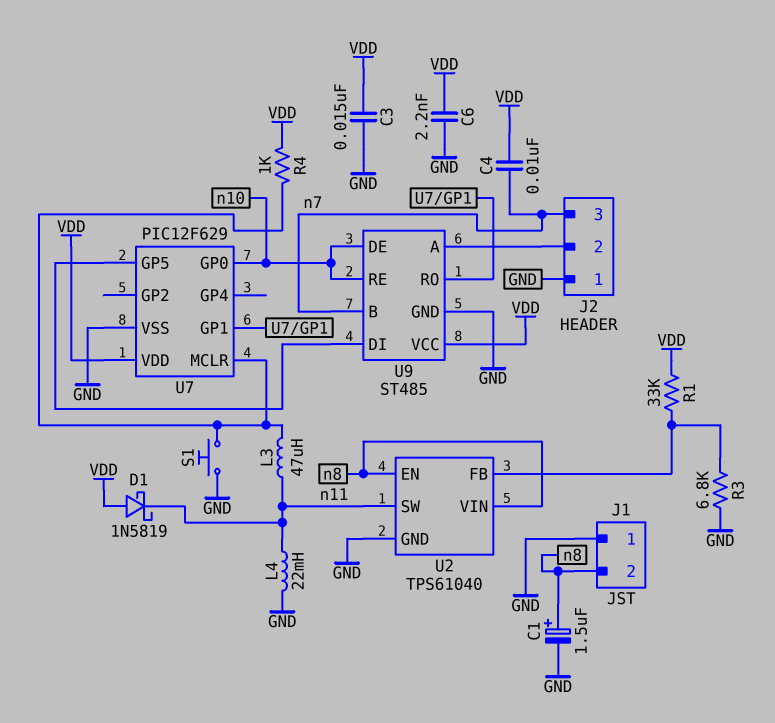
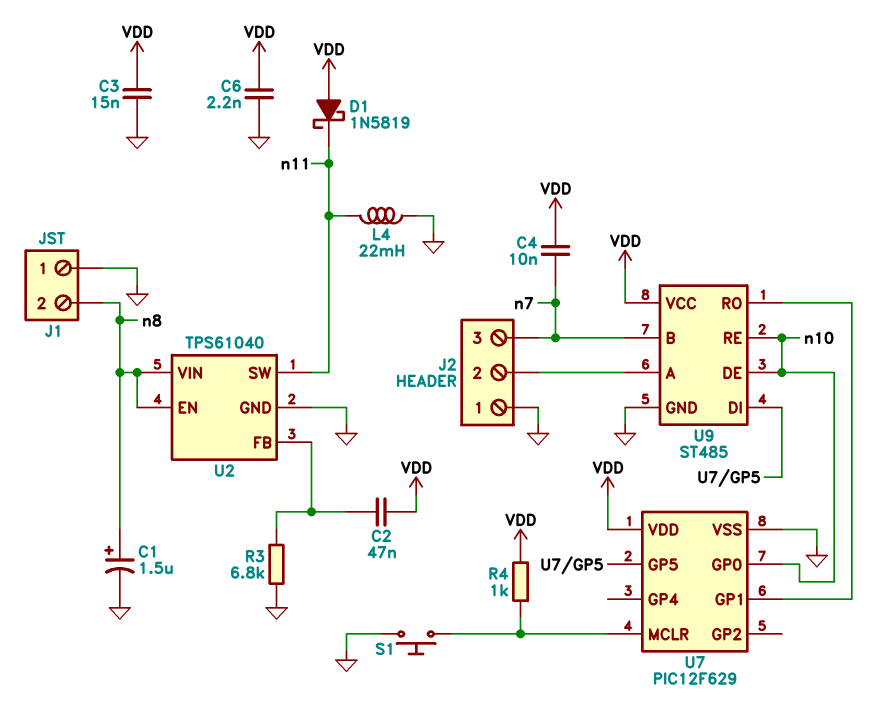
C2: none -> 47nF (U2/FB, VDD)
L3: 47uH (U7/MCLR, n11) -> none
R1: 33k (U2/FB, VDD) -> none

